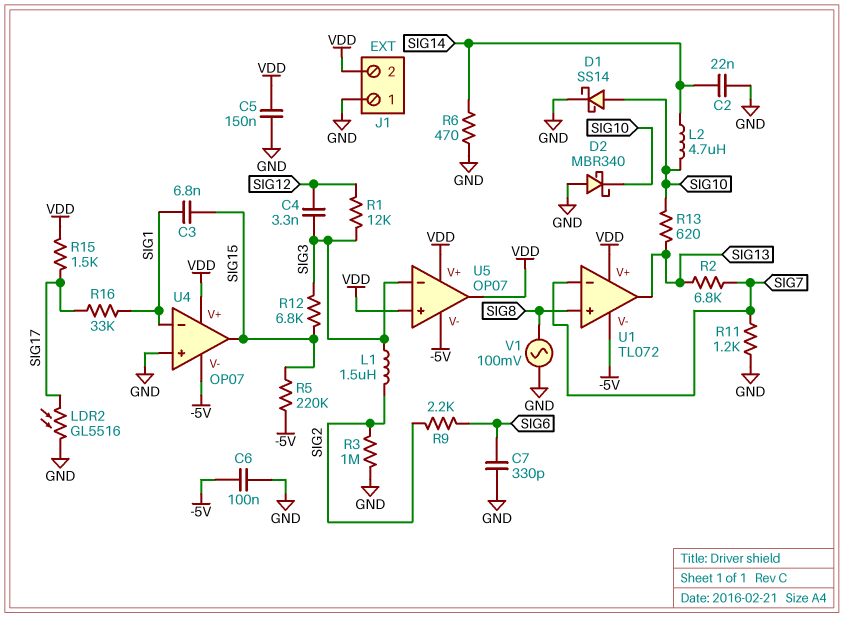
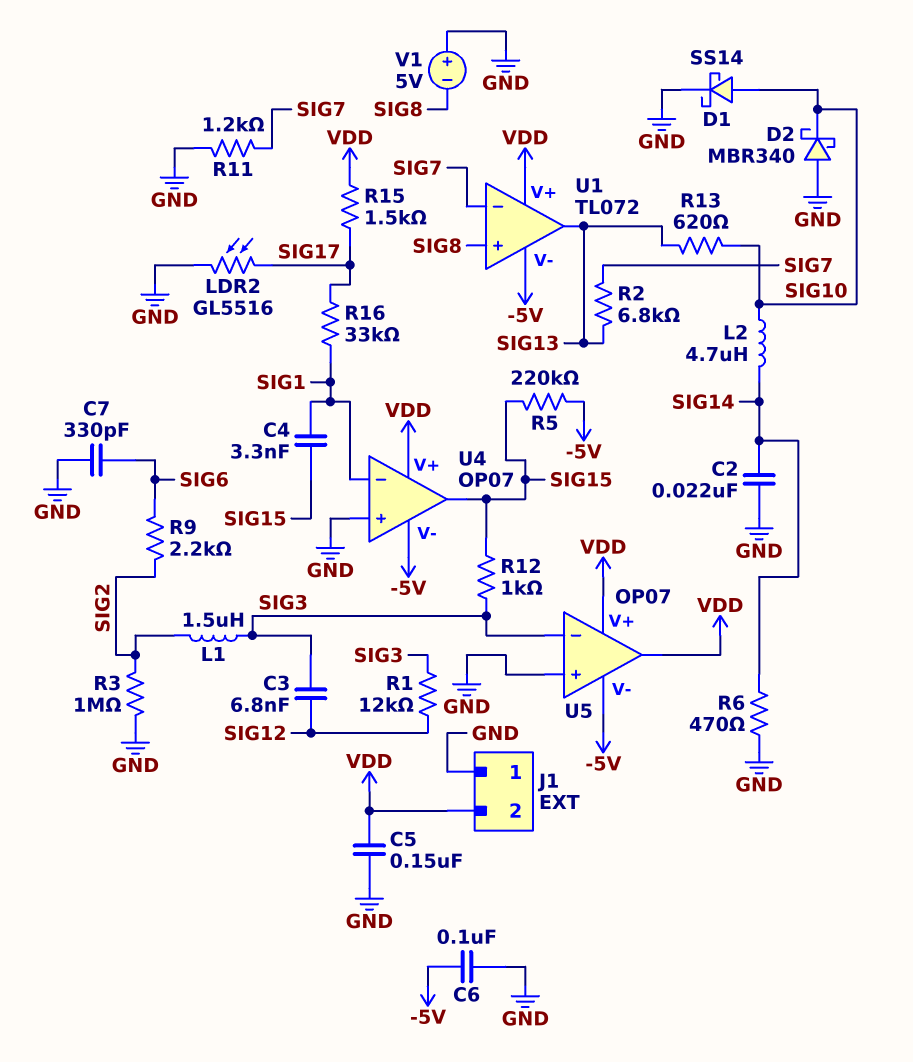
C3: 6.8nF (SIG1, SIG15) -> 6.8nF (SIG3, SIG12)
C4: 3.3nF (SIG3, SIG12) -> 3.3nF (SIG1, SIG15)
R12: 6.8k (SIG3, SIG15) -> 1k (SIG3, SIG15)
U5 pin in+: VDD -> GND
V1: AC 100mV (GND, SIG8) -> 5V (plus GND, minus SIG8)

